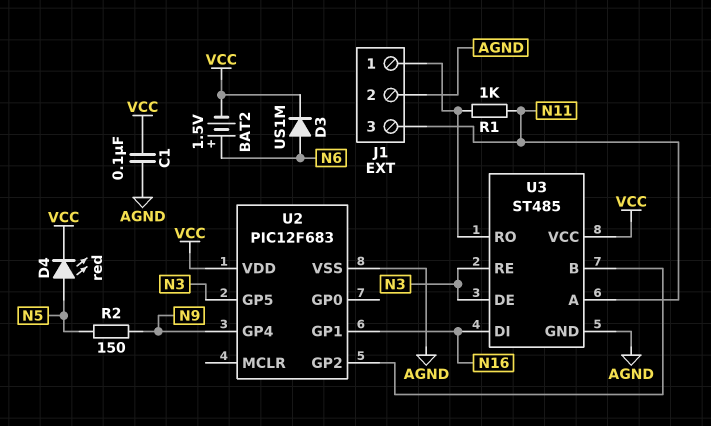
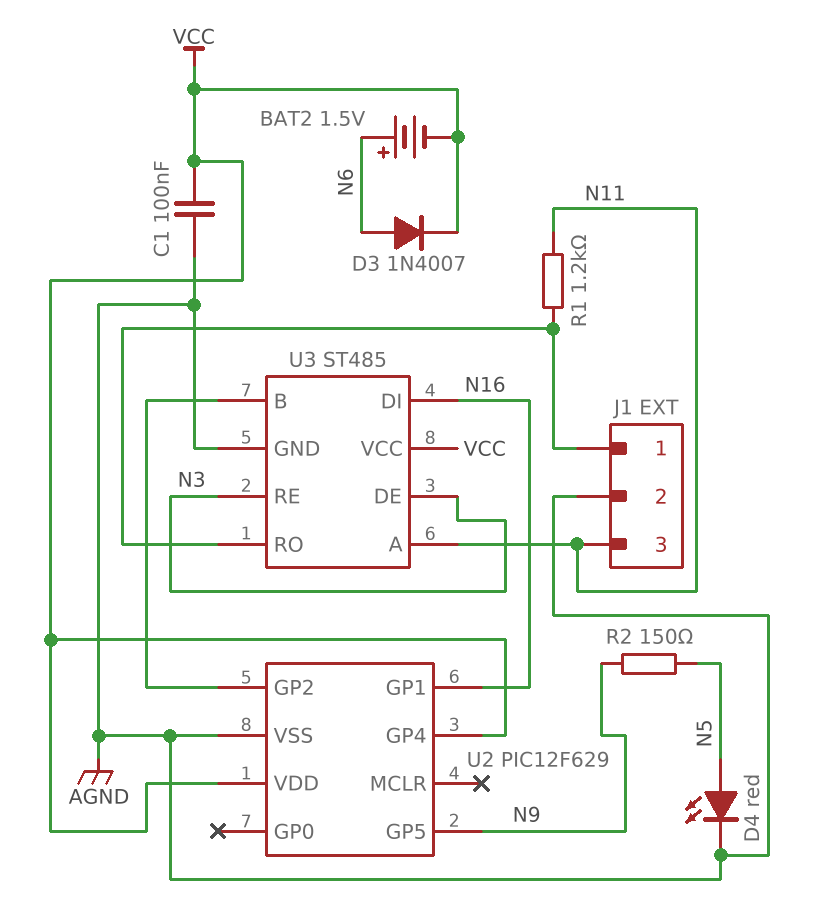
D3: diode US1M (A N6, K VCC) -> diode 1N4007 (A N6, K VCC)
D4: LED red (A N5, K VCC) -> LED red (A N5, K AGND)
R1: 1k (J1/1, N11) -> 1.2k (J1/1, N11)
U2: PIC12F683 -> PIC12F629
U2 pin GP4: N9 -> VCC
U2 pin GP5: N3 -> N9

